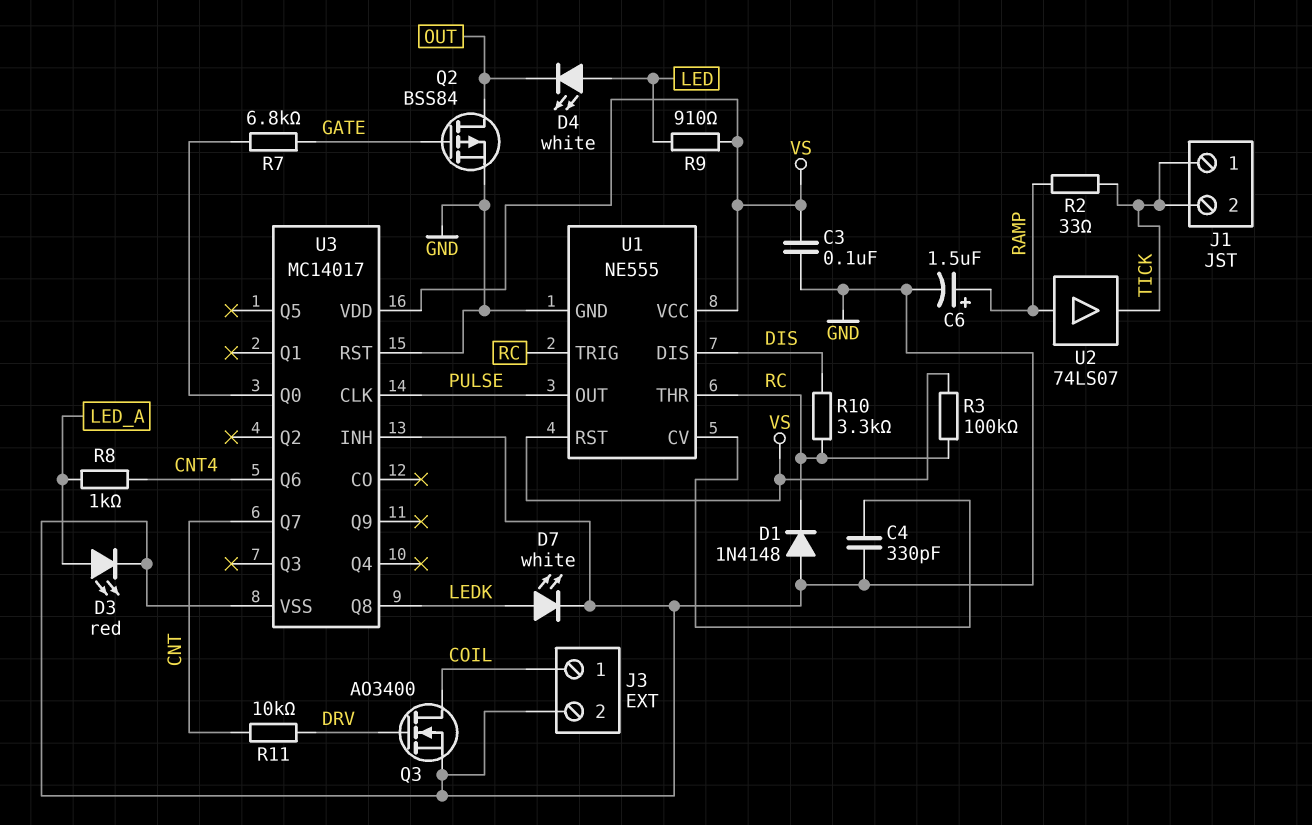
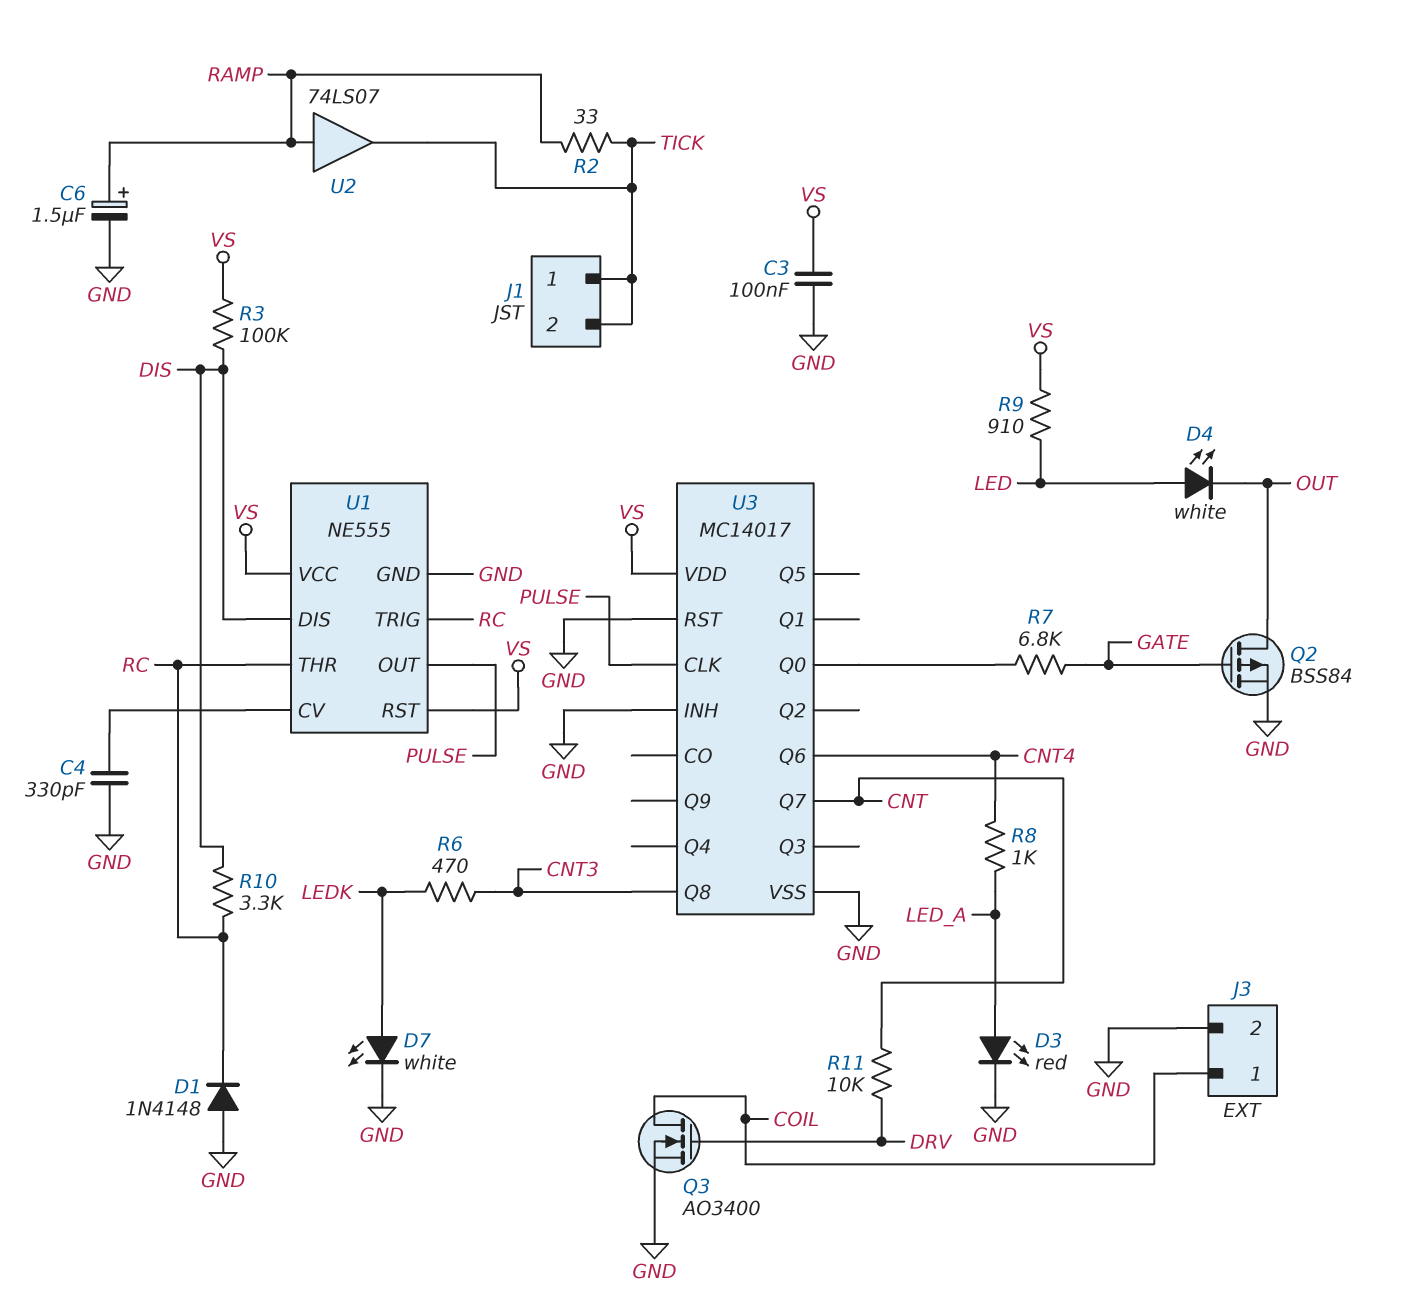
R3: 100k (RC, VS) -> 100k (DIS, VS)
R6: none -> 470 (CNT3, LEDK)
U3 pin Q8: LEDK -> CNT3

